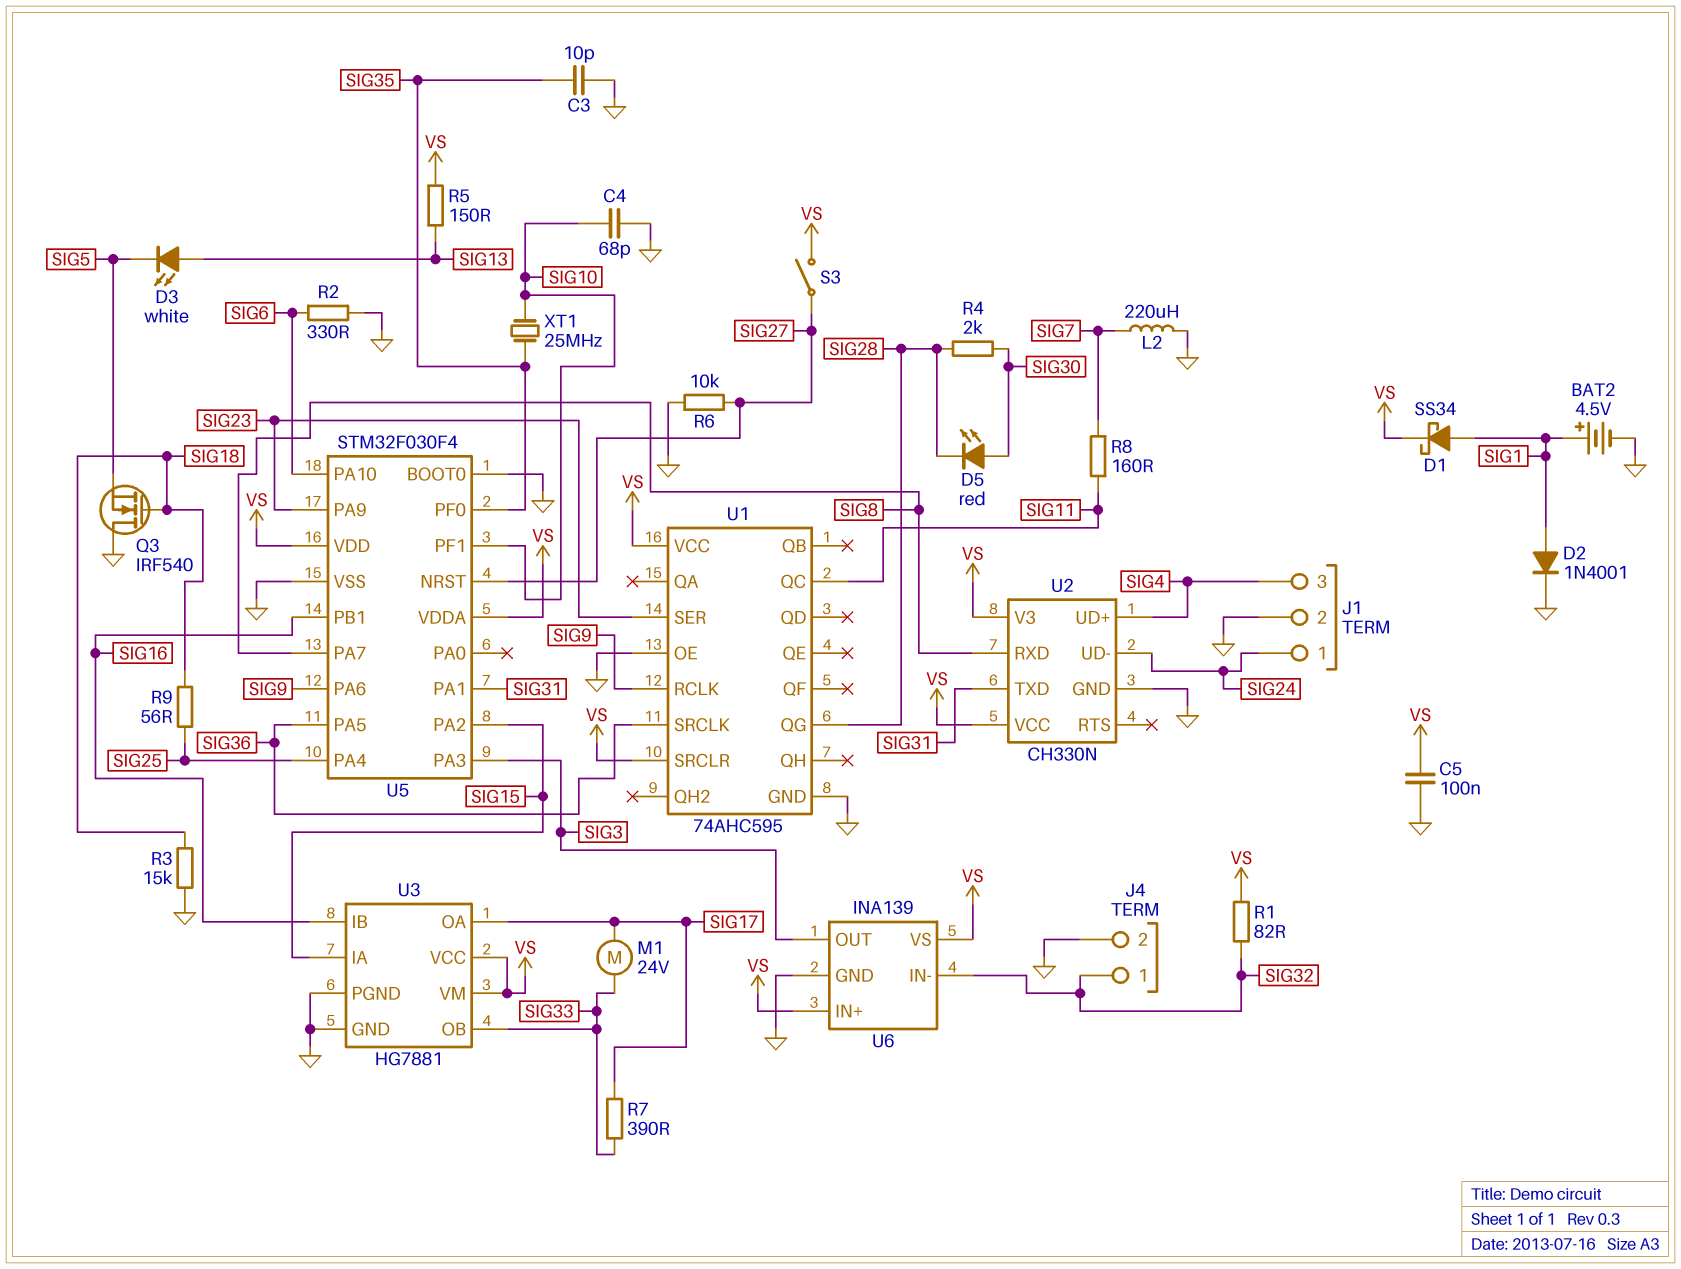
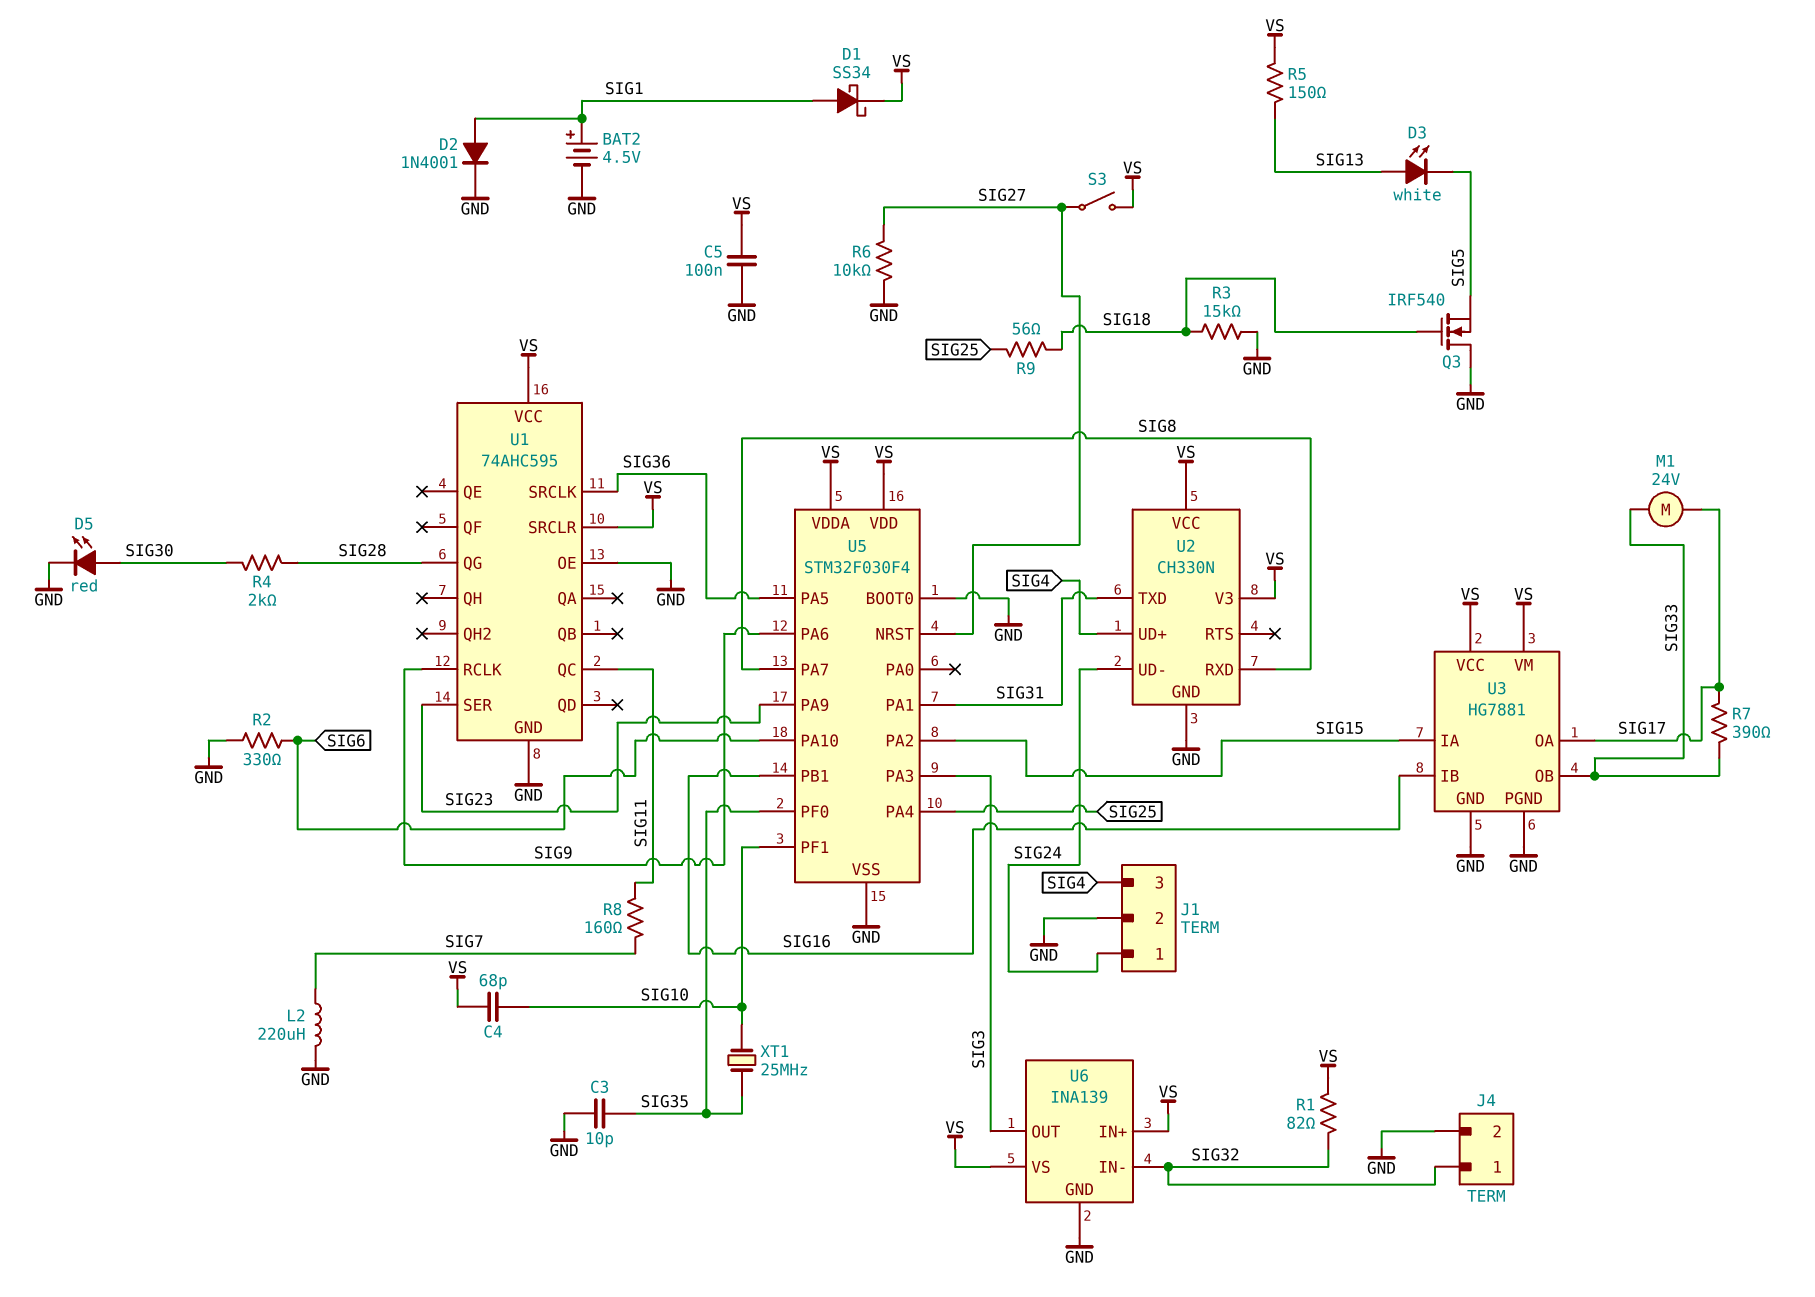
C4: 68pF (GND, SIG10) -> 68pF (SIG10, VS)
D5: LED red (A SIG30, K SIG28) -> LED red (A SIG30, K GND)

